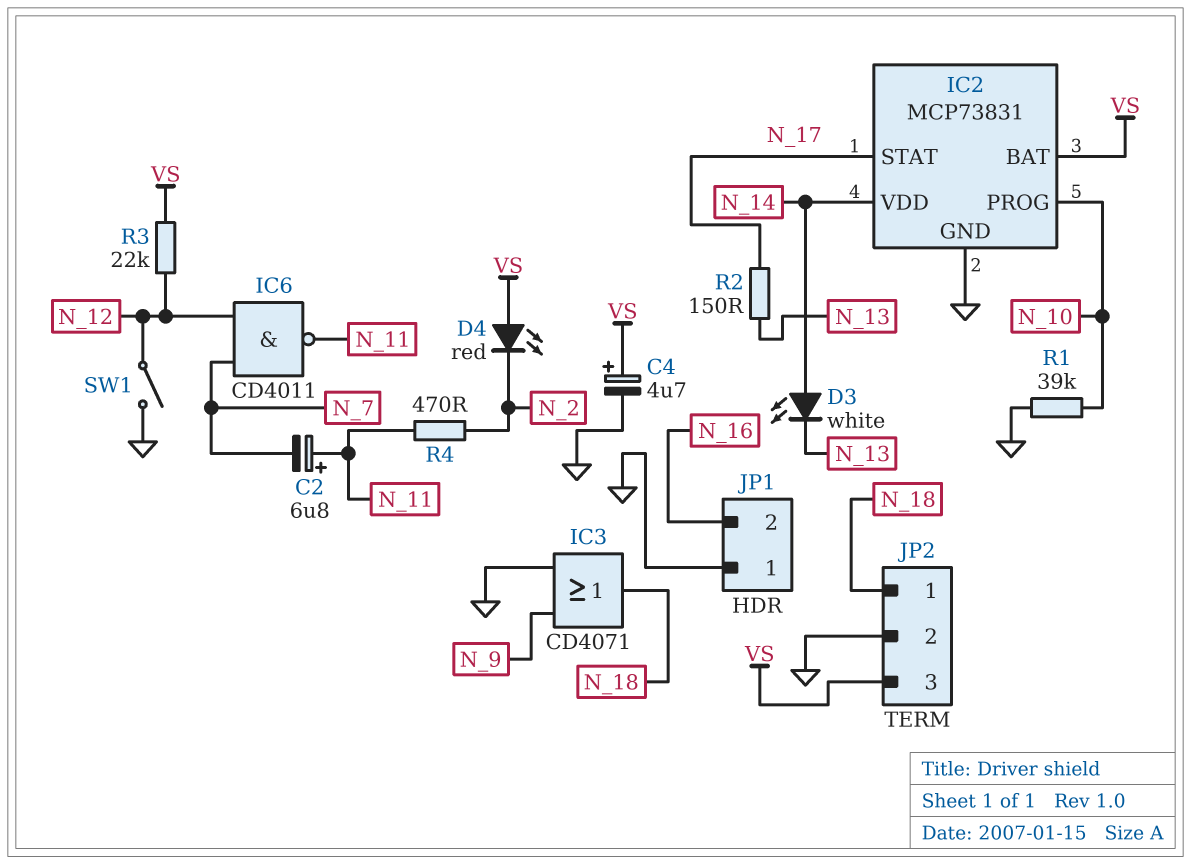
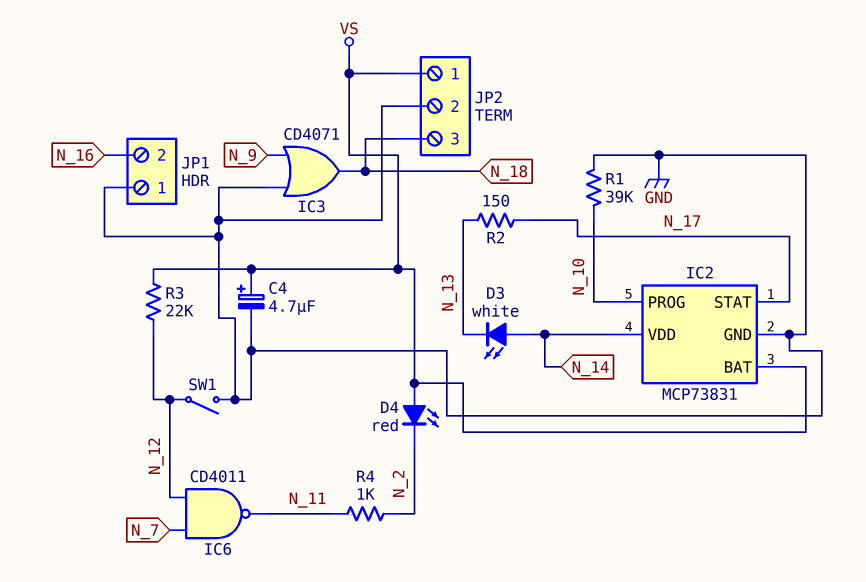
C2: 6.8uF (plus N_11, minus N_7) -> none
JP2 pin 1: N_18 -> VS
JP2 pin 3: VS -> N_18
R4: 470 (N_2, N_11) -> 1k (N_2, N_11)

